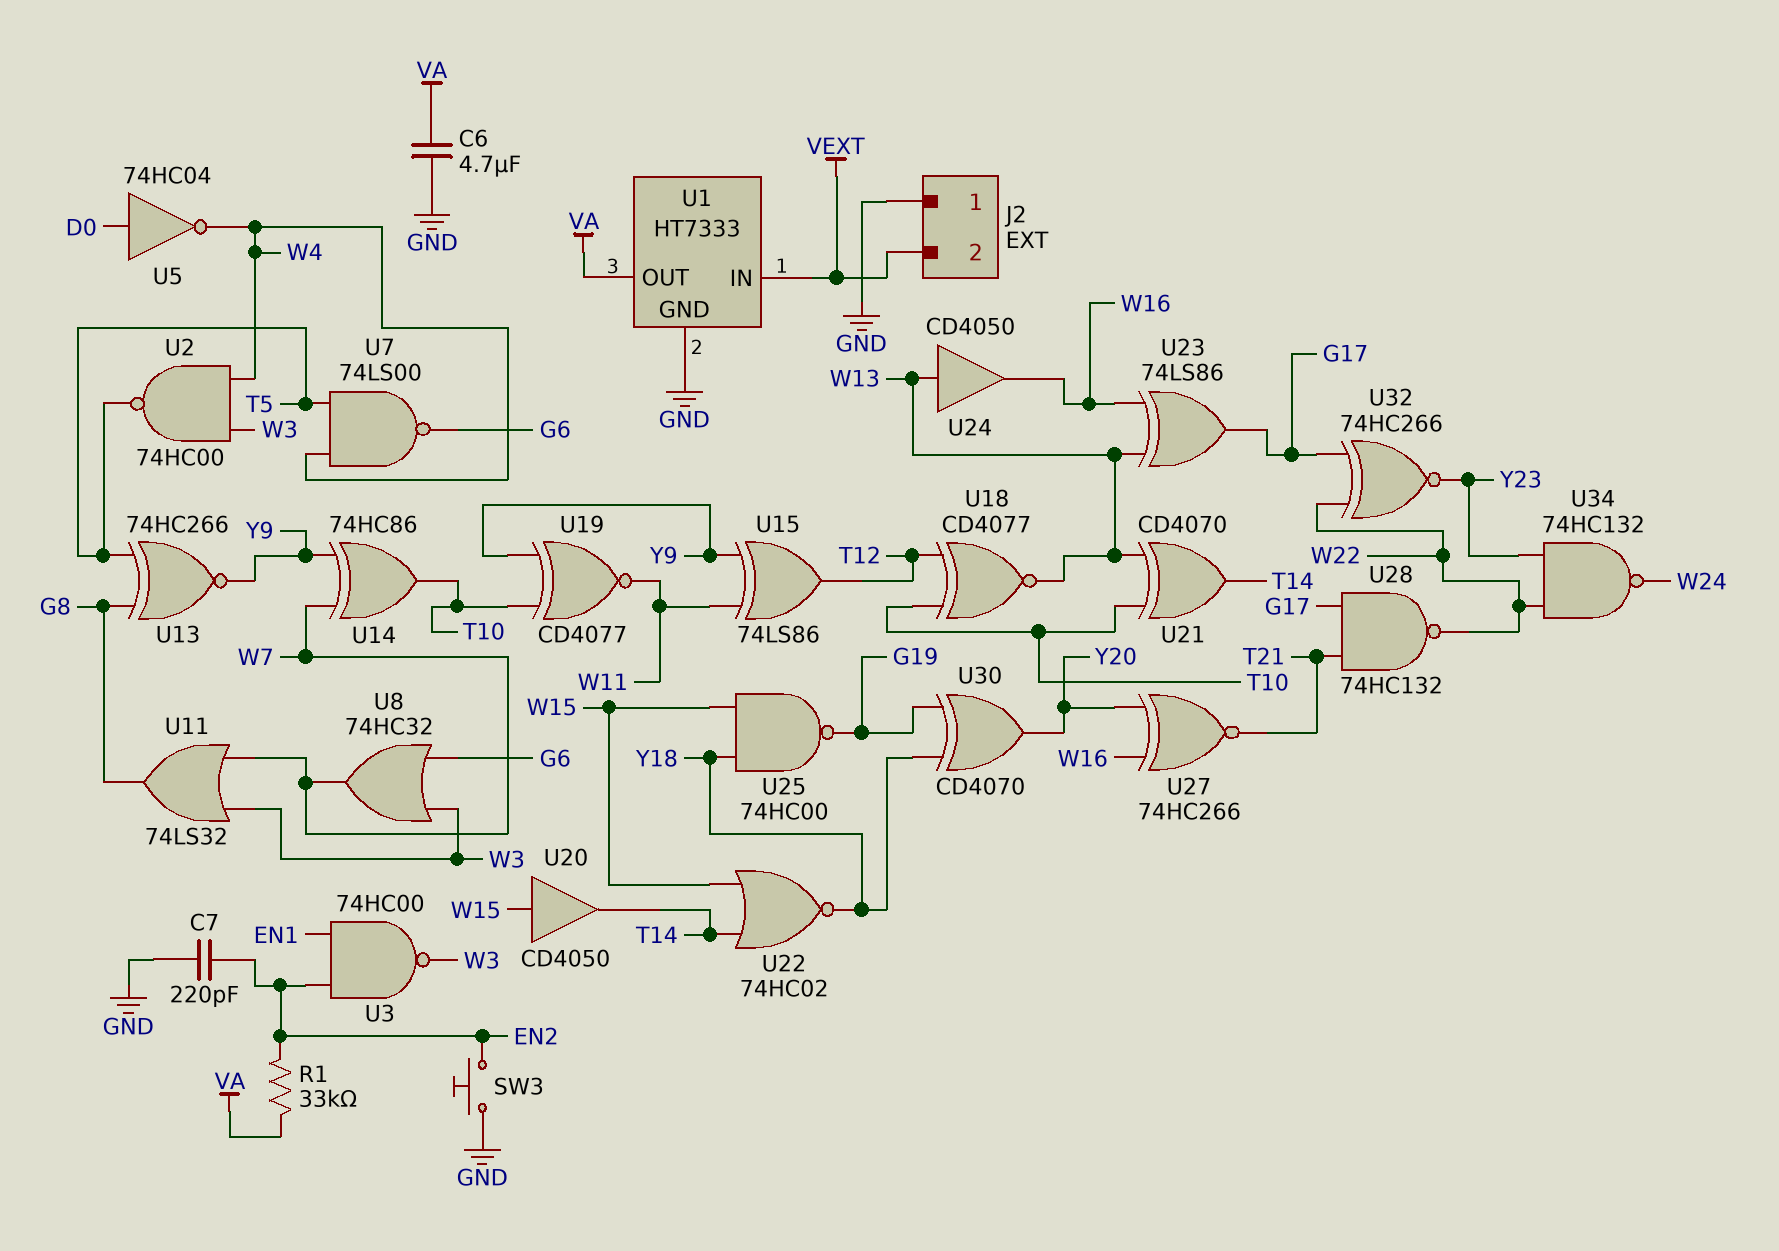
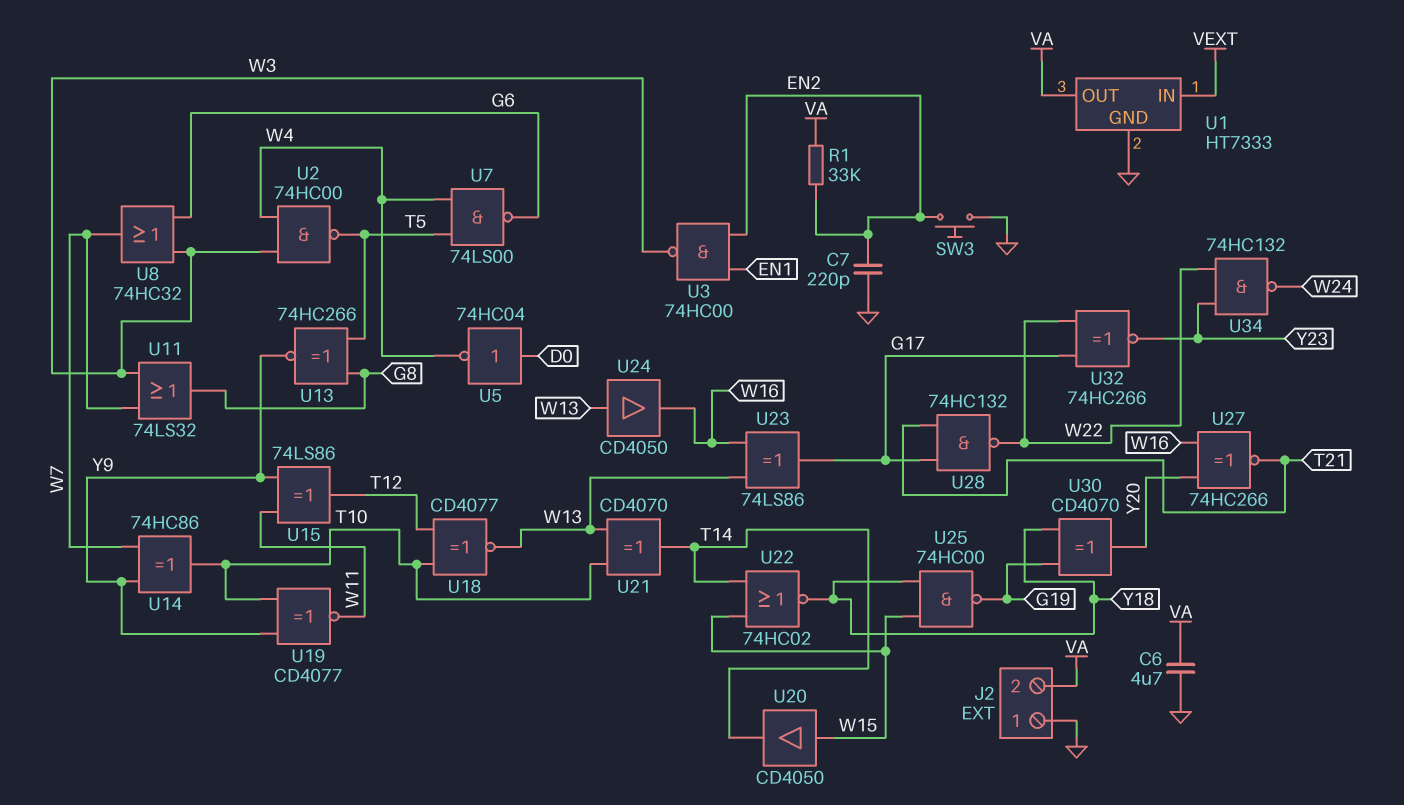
J2 pin 2: VEXT -> VA

